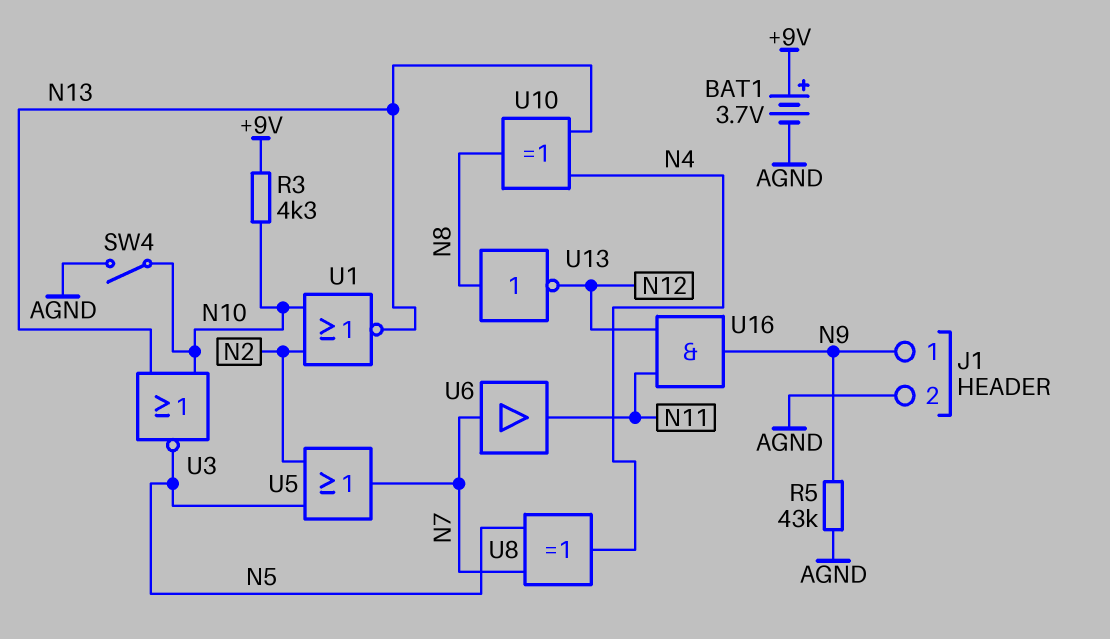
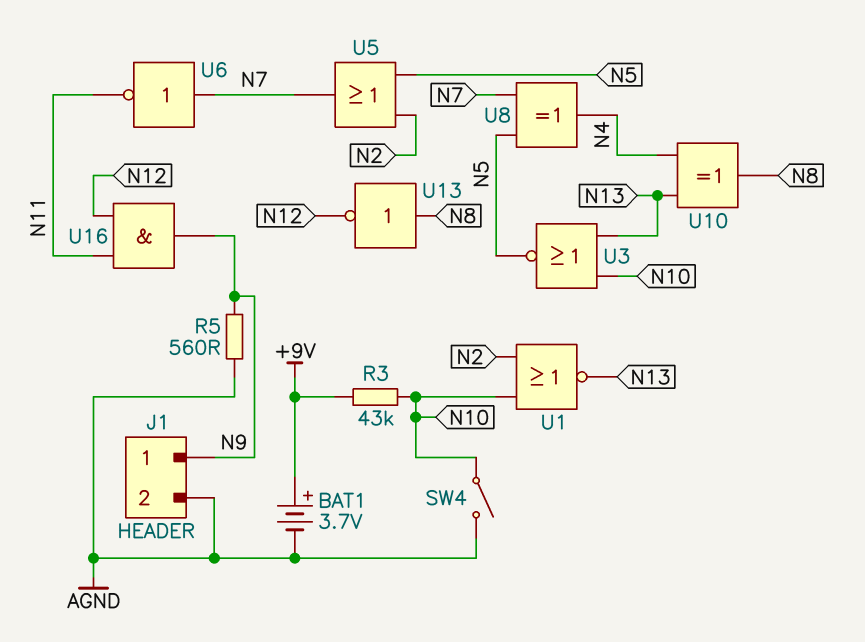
R3: 4.3k (+9V, N10) -> 43k (+9V, N10)
R5: 43k (AGND, N9) -> 560 (AGND, N9)
U6: buffer (in N7, out N11) -> NOT (in N7, out N11)

